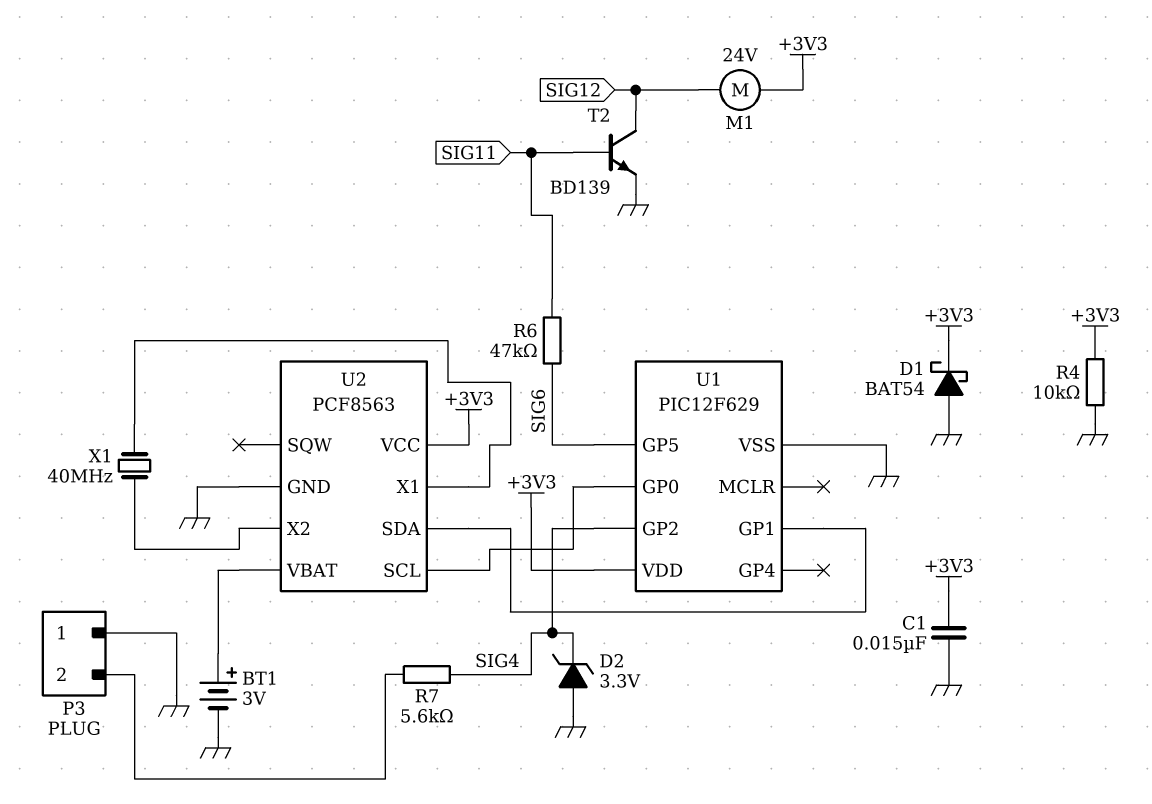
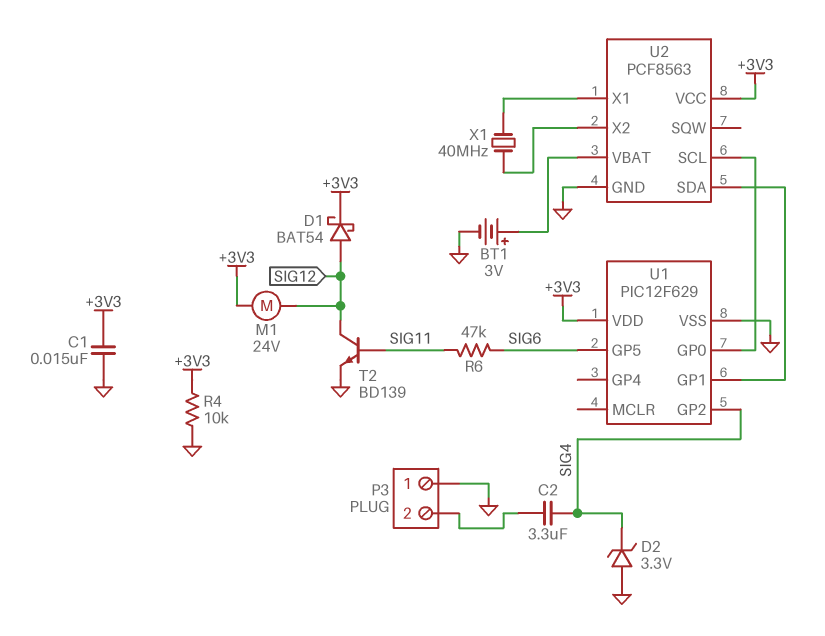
C2: none -> 3.3uF (P3/2, SIG4)
D1: schottky BAT54 (A GND, K +3V3) -> schottky BAT54 (A SIG12, K +3V3)
R7: 5.6k (P3/2, SIG4) -> none

